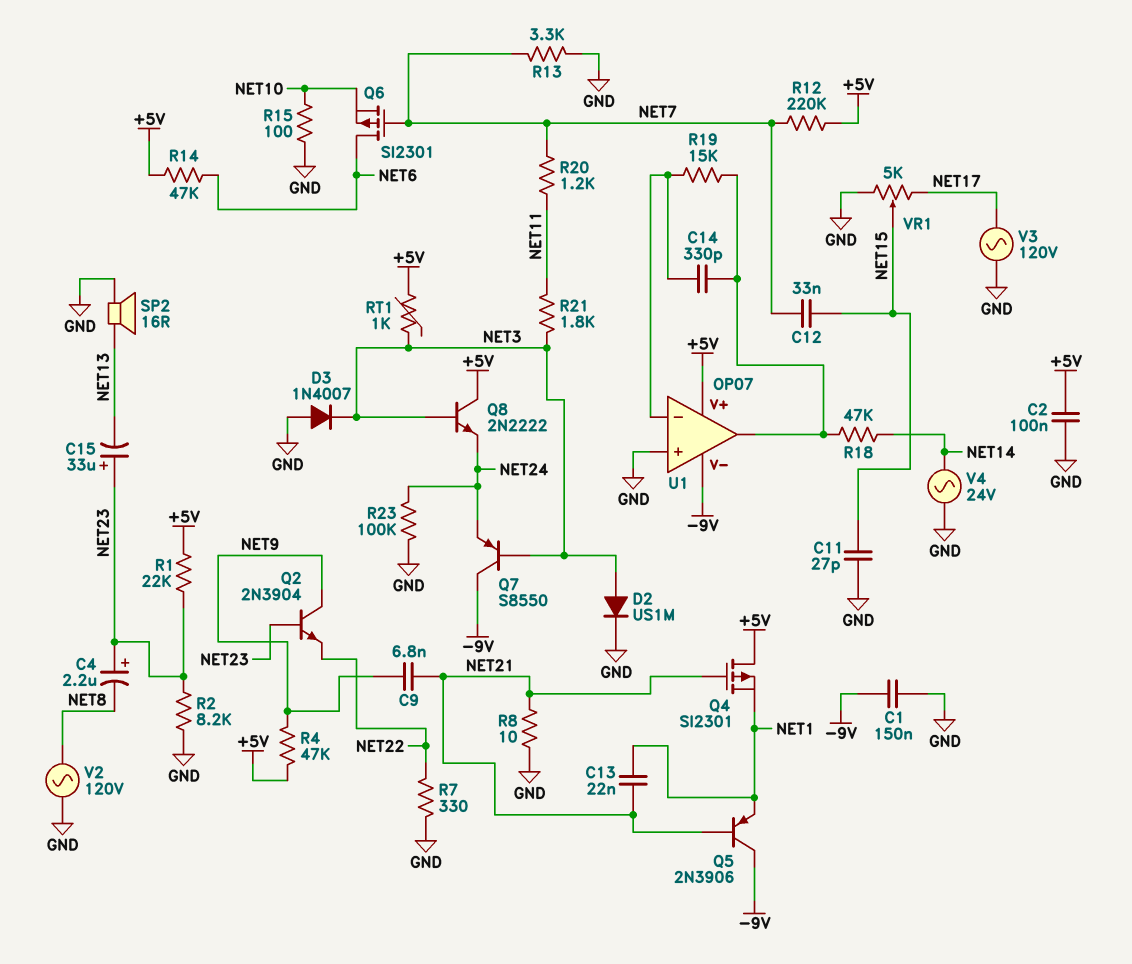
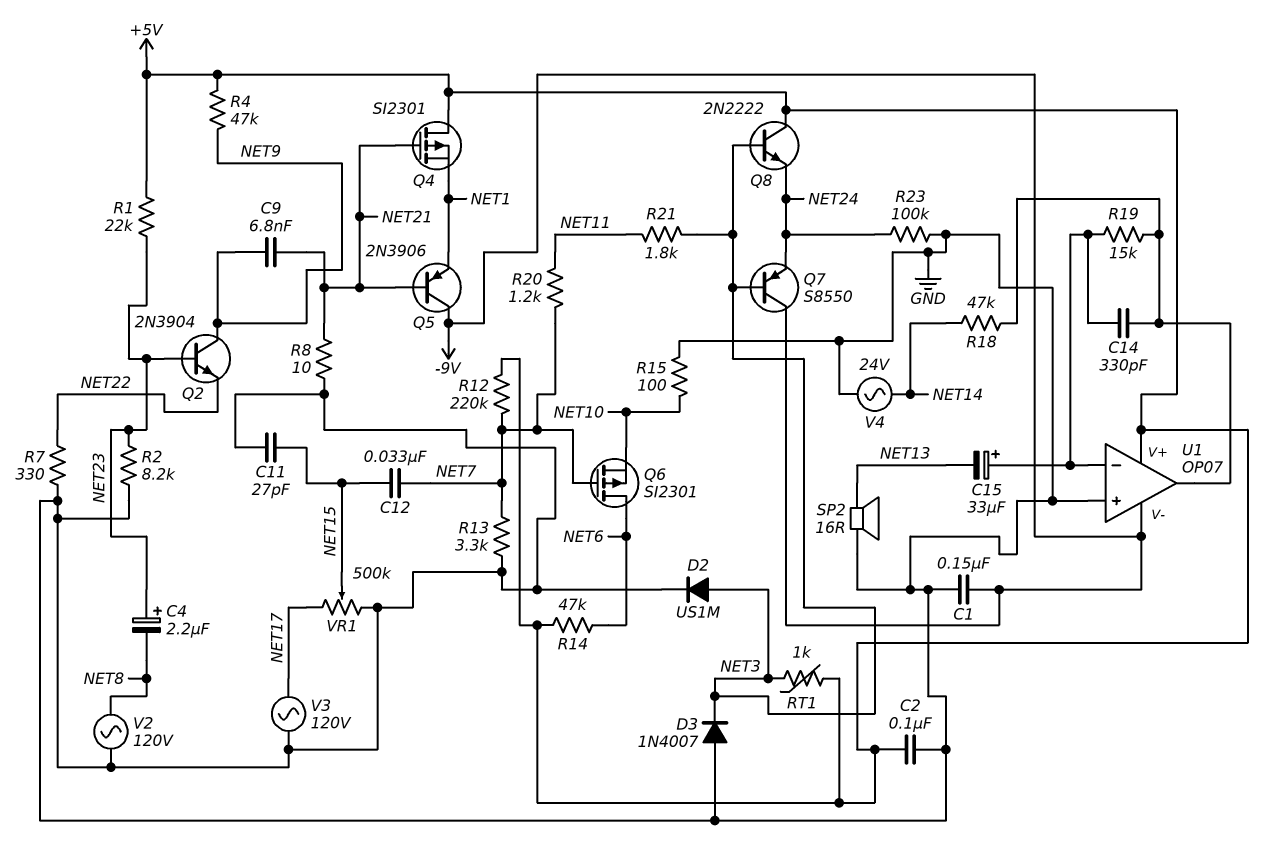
C13: 22nF (NET1, NET21) -> none
C15: 33uF (plus NET23, minus NET13) -> 33uF (plus U1/in-, minus NET13)
VR1: 5k (GND, NET17, wiper NET15) -> 500k (GND, NET17, wiper NET15)

